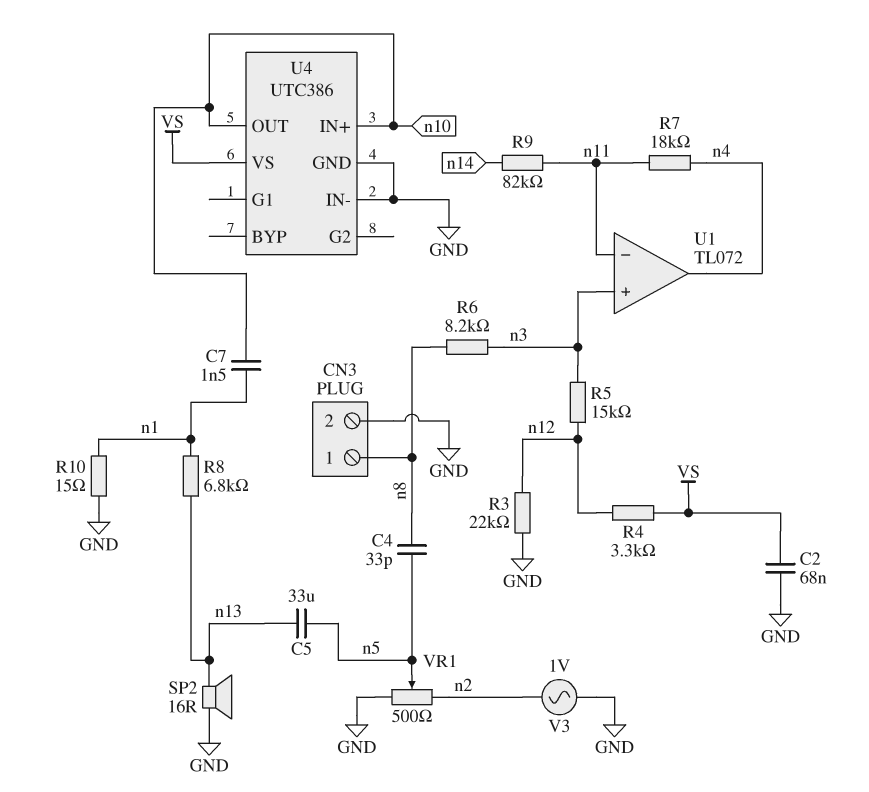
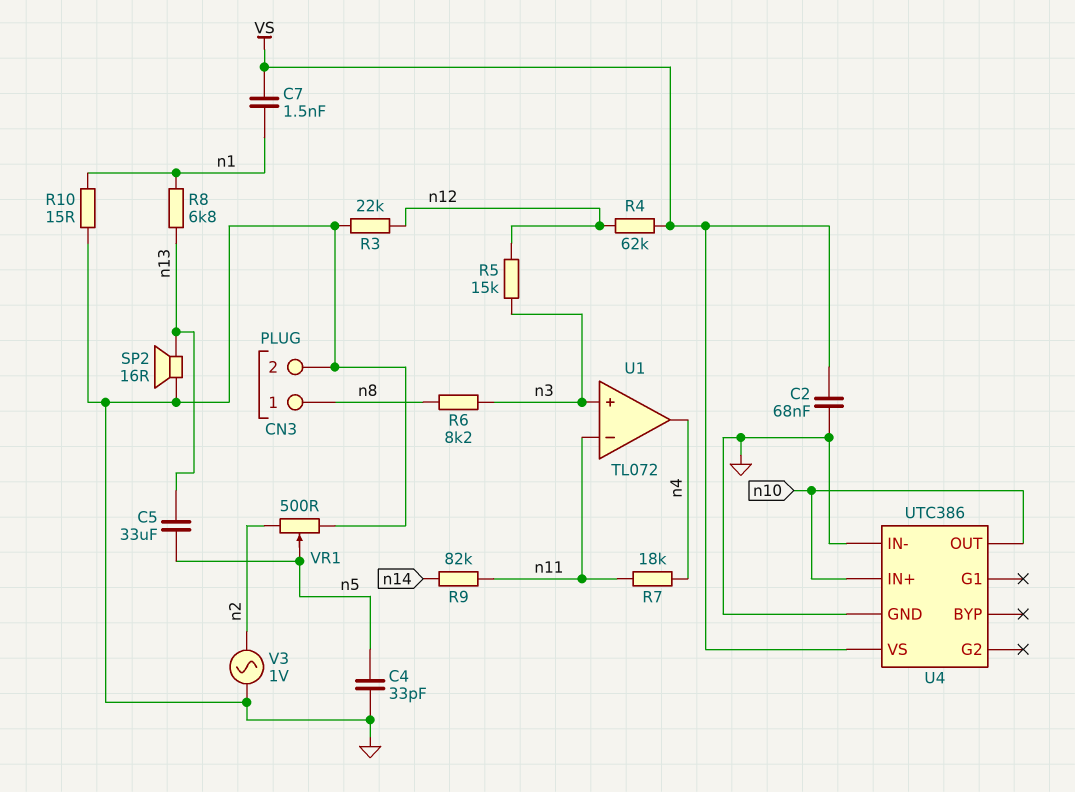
C4: 33pF (n5, n8) -> 33pF (GND, n5)
C7: 1.5nF (n1, n10) -> 1.5nF (VS, n1)
R4: 3.3k (VS, n12) -> 62k (VS, n12)

